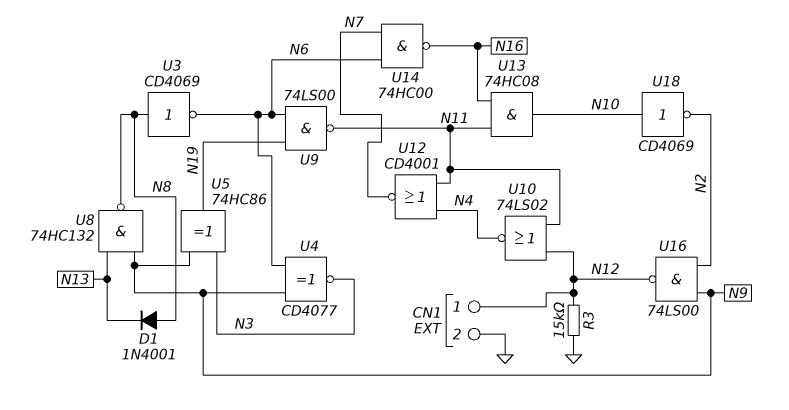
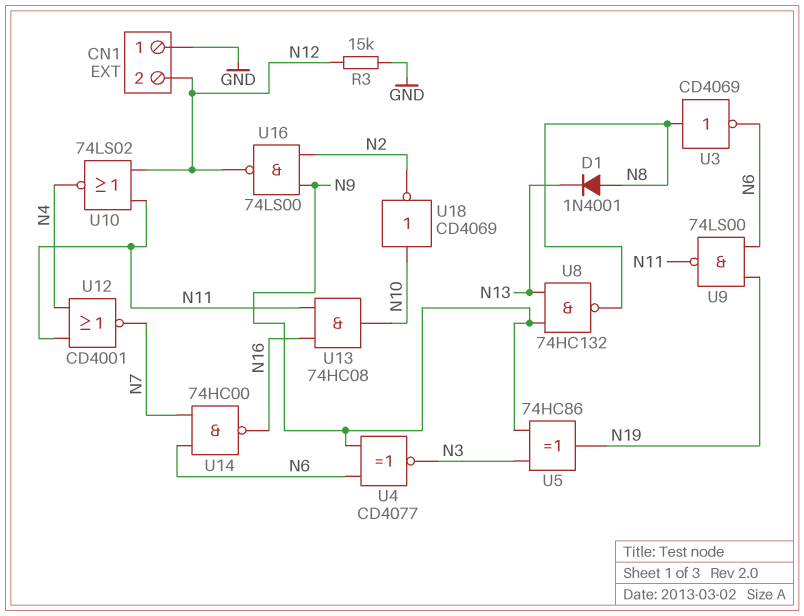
CN1 pin 1: N12 -> GND
CN1 pin 2: GND -> N12

